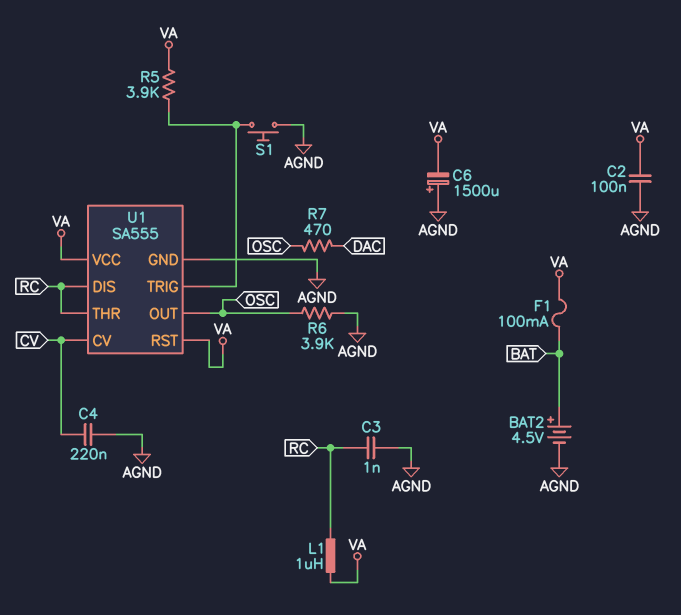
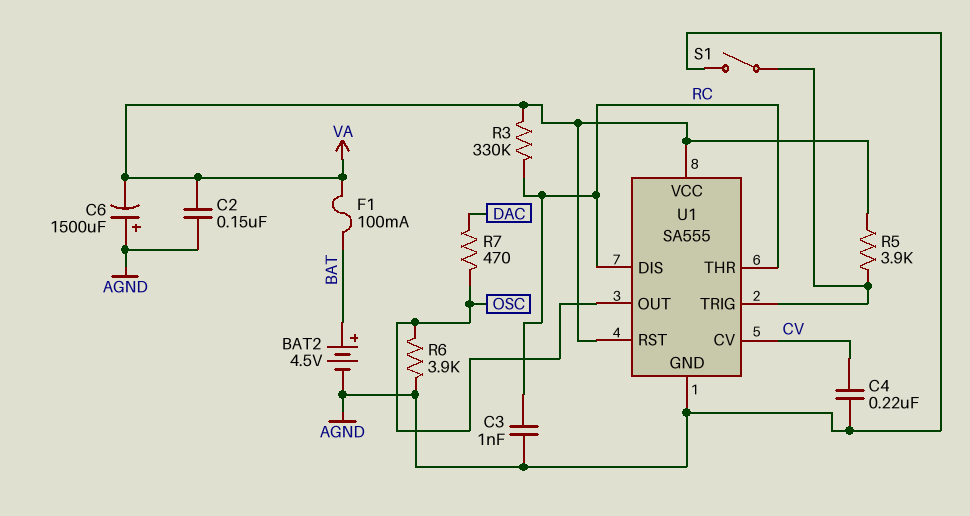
C2: 100nF (AGND, VA) -> 150nF (AGND, VA)
L1: 1uH (RC, VA) -> none
R3: none -> 330k (RC, VA)
S1: button (AGND, U1/TRIG) -> switch (AGND, U1/TRIG)

